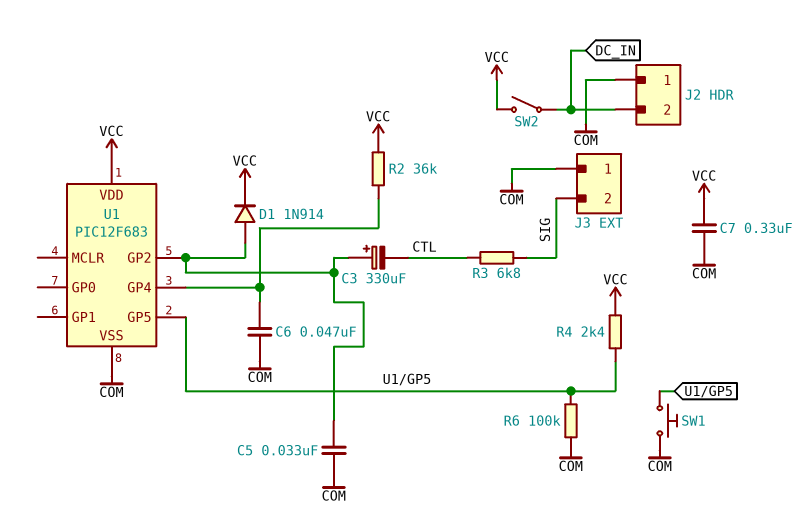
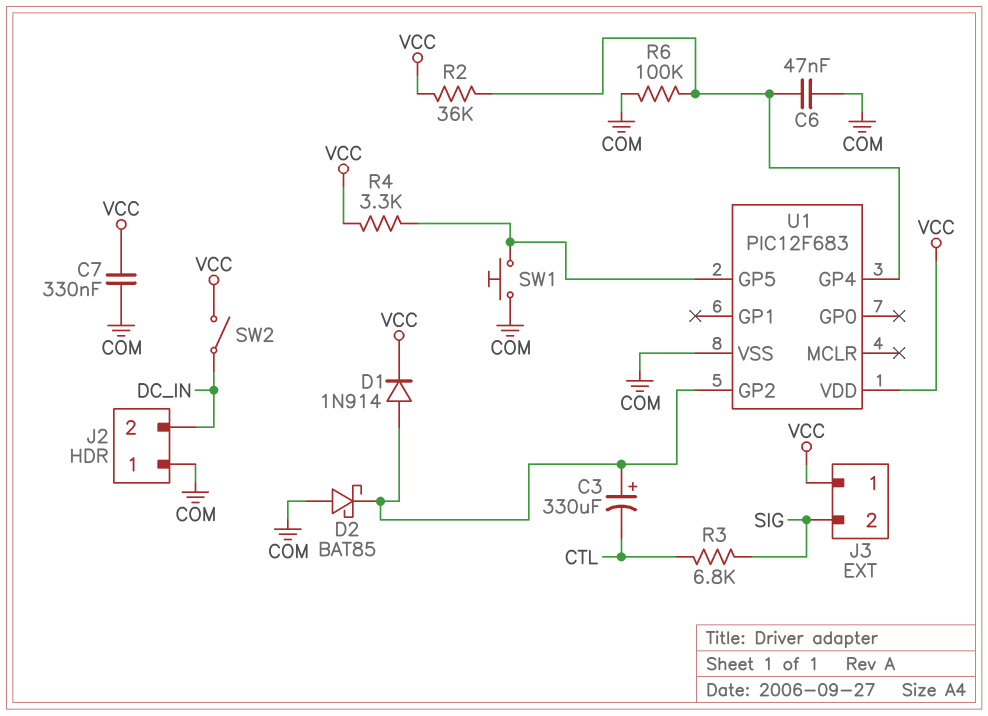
C5: 33nF (COM, U1/GP2) -> none
D2: none -> schottky BAT85 (A COM, K U1/GP2)
J3 pin 1: COM -> VCC
R4: 2.4k (U1/GP5, VCC) -> 3.3k (U1/GP5, VCC)
R6: 100k (COM, U1/GP5) -> 100k (COM, U1/GP4)

